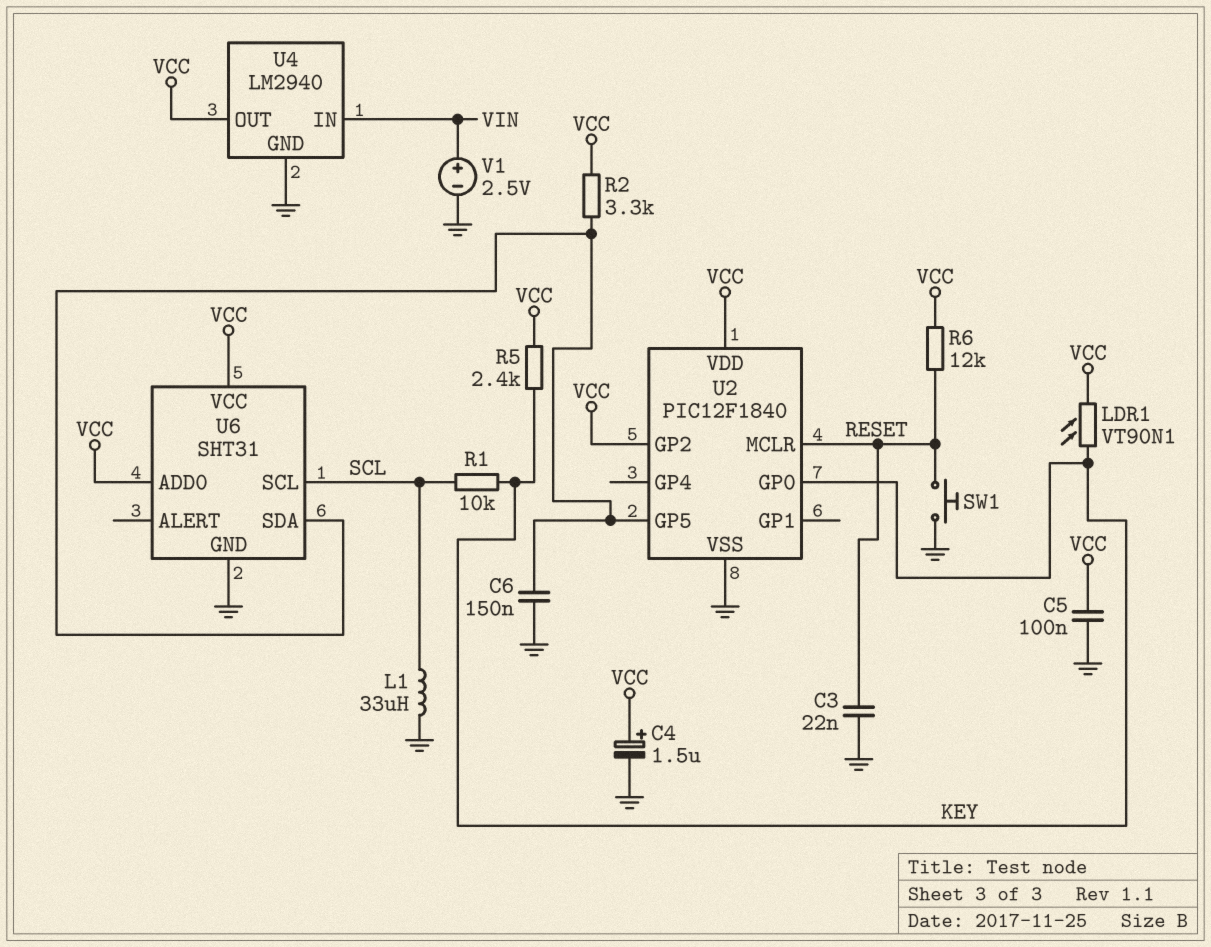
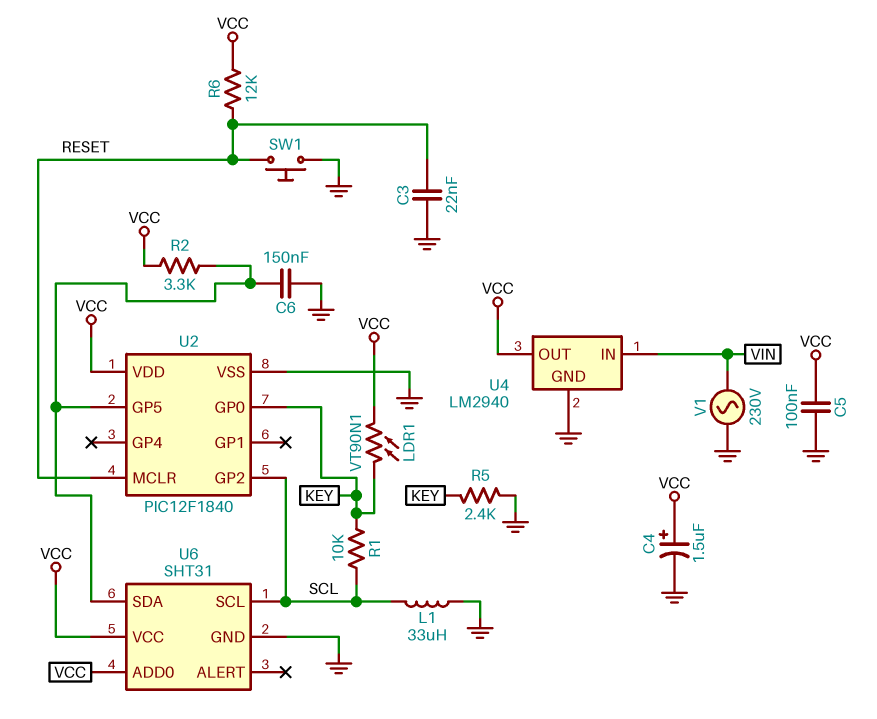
R5: 2.4k (KEY, VCC) -> 2.4k (GND, KEY)
U2 pin GP2: VCC -> SCL
V1: 2.5V (plus VIN, minus GND) -> AC 230V (GND, VIN)

